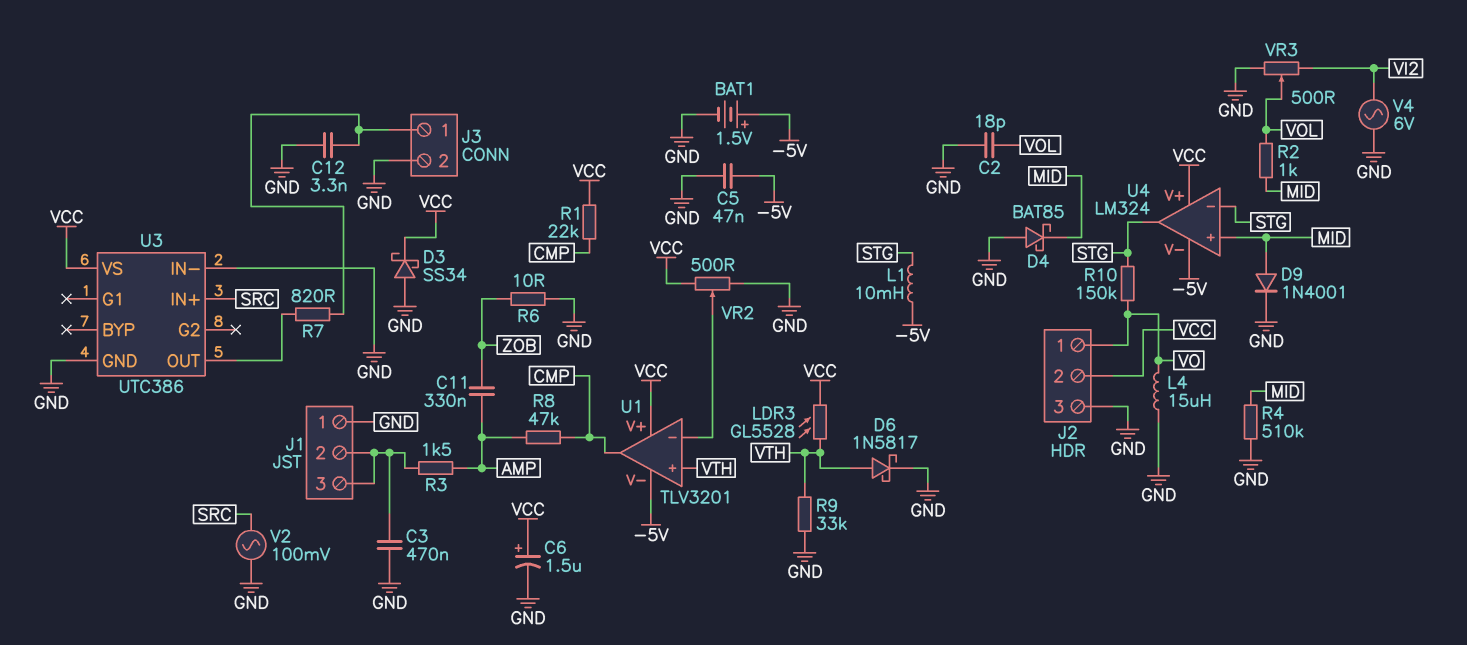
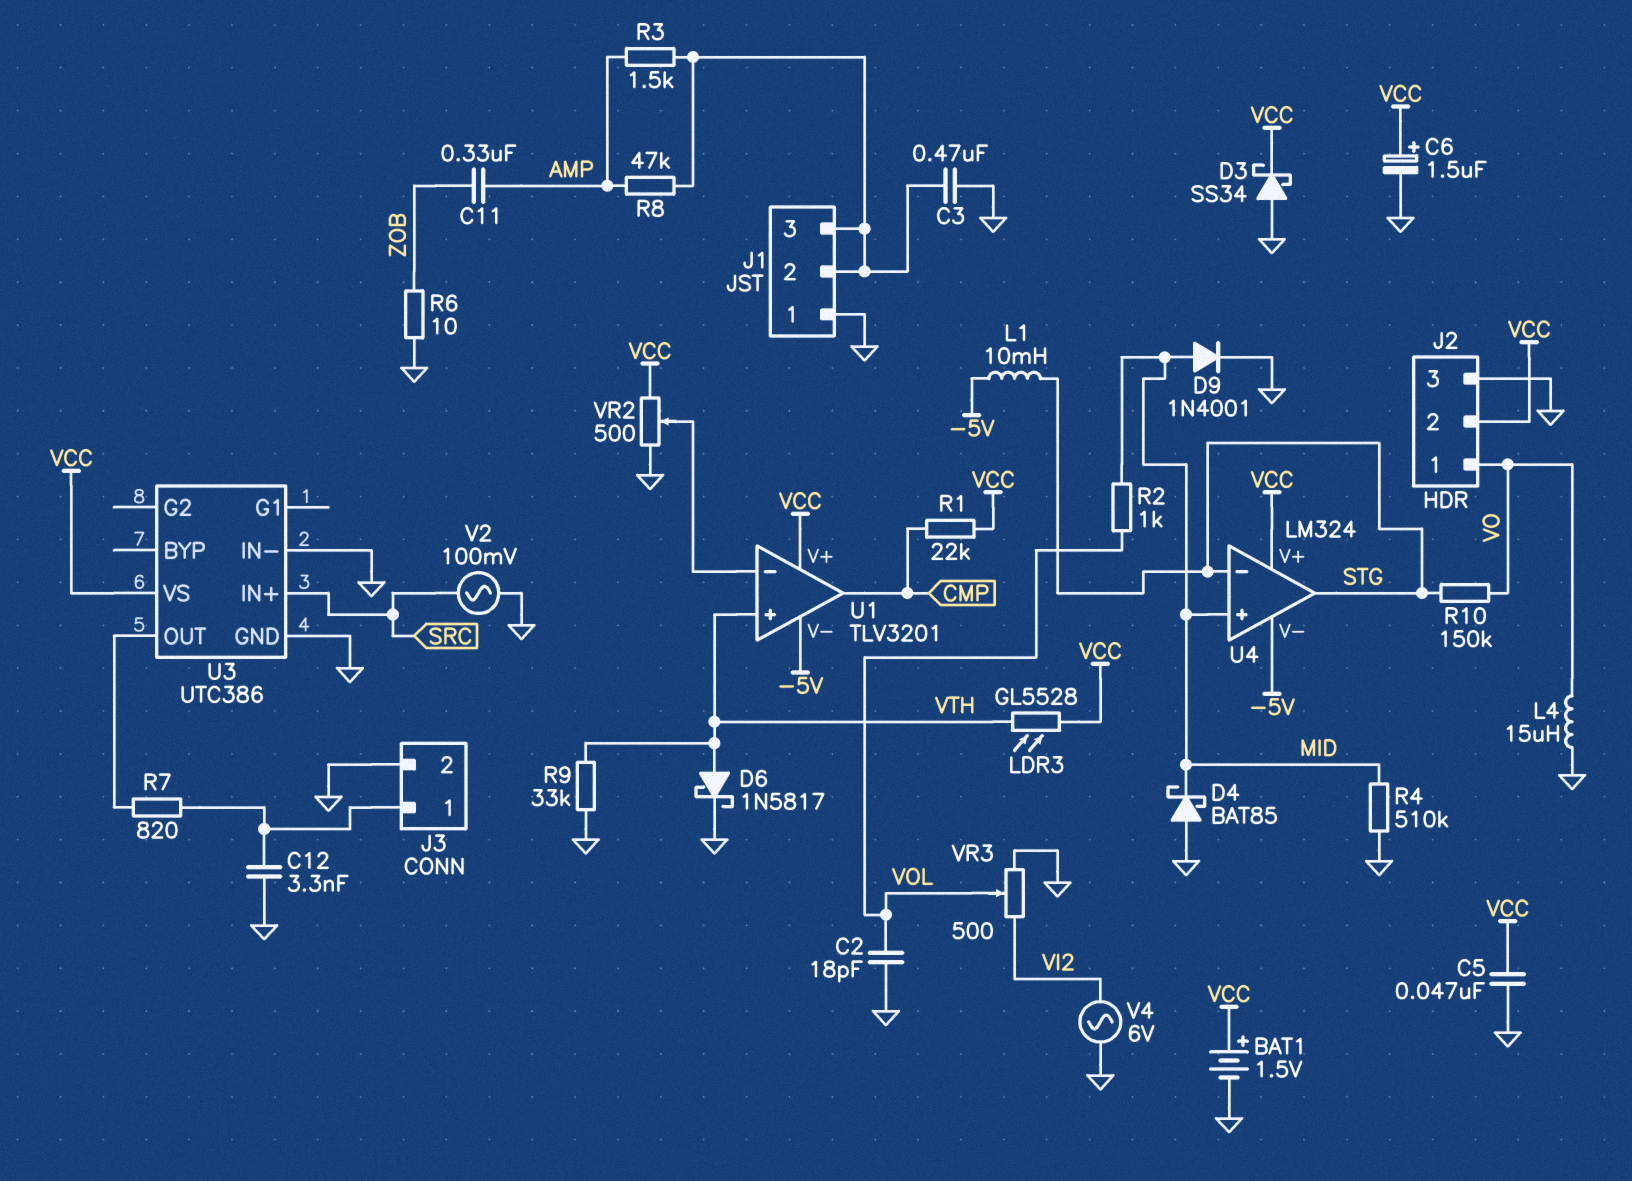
BAT1: 1.5V (plus -5V, minus GND) -> 1.5V (plus VCC, minus GND)
C5: 47nF (-5V, GND) -> 47nF (GND, VCC)
R8: 47k (AMP, CMP) -> 47k (AMP, J1/2)

